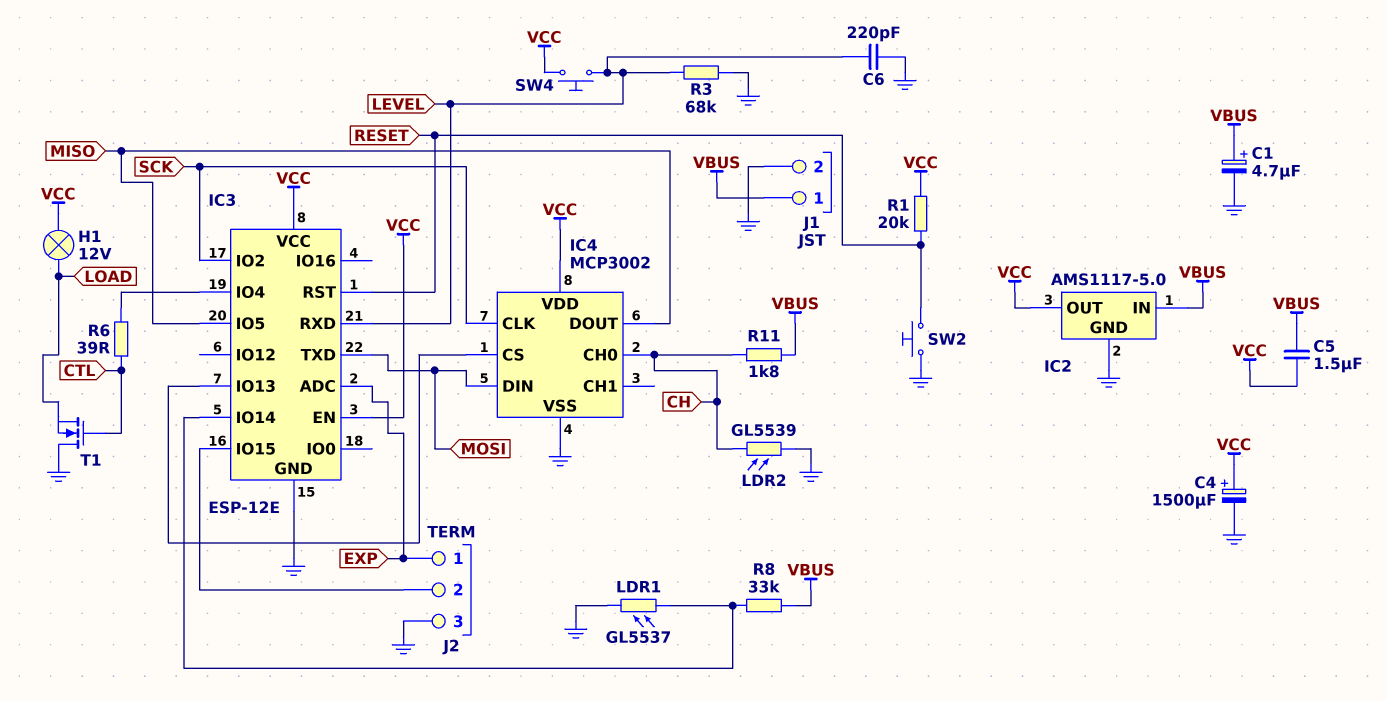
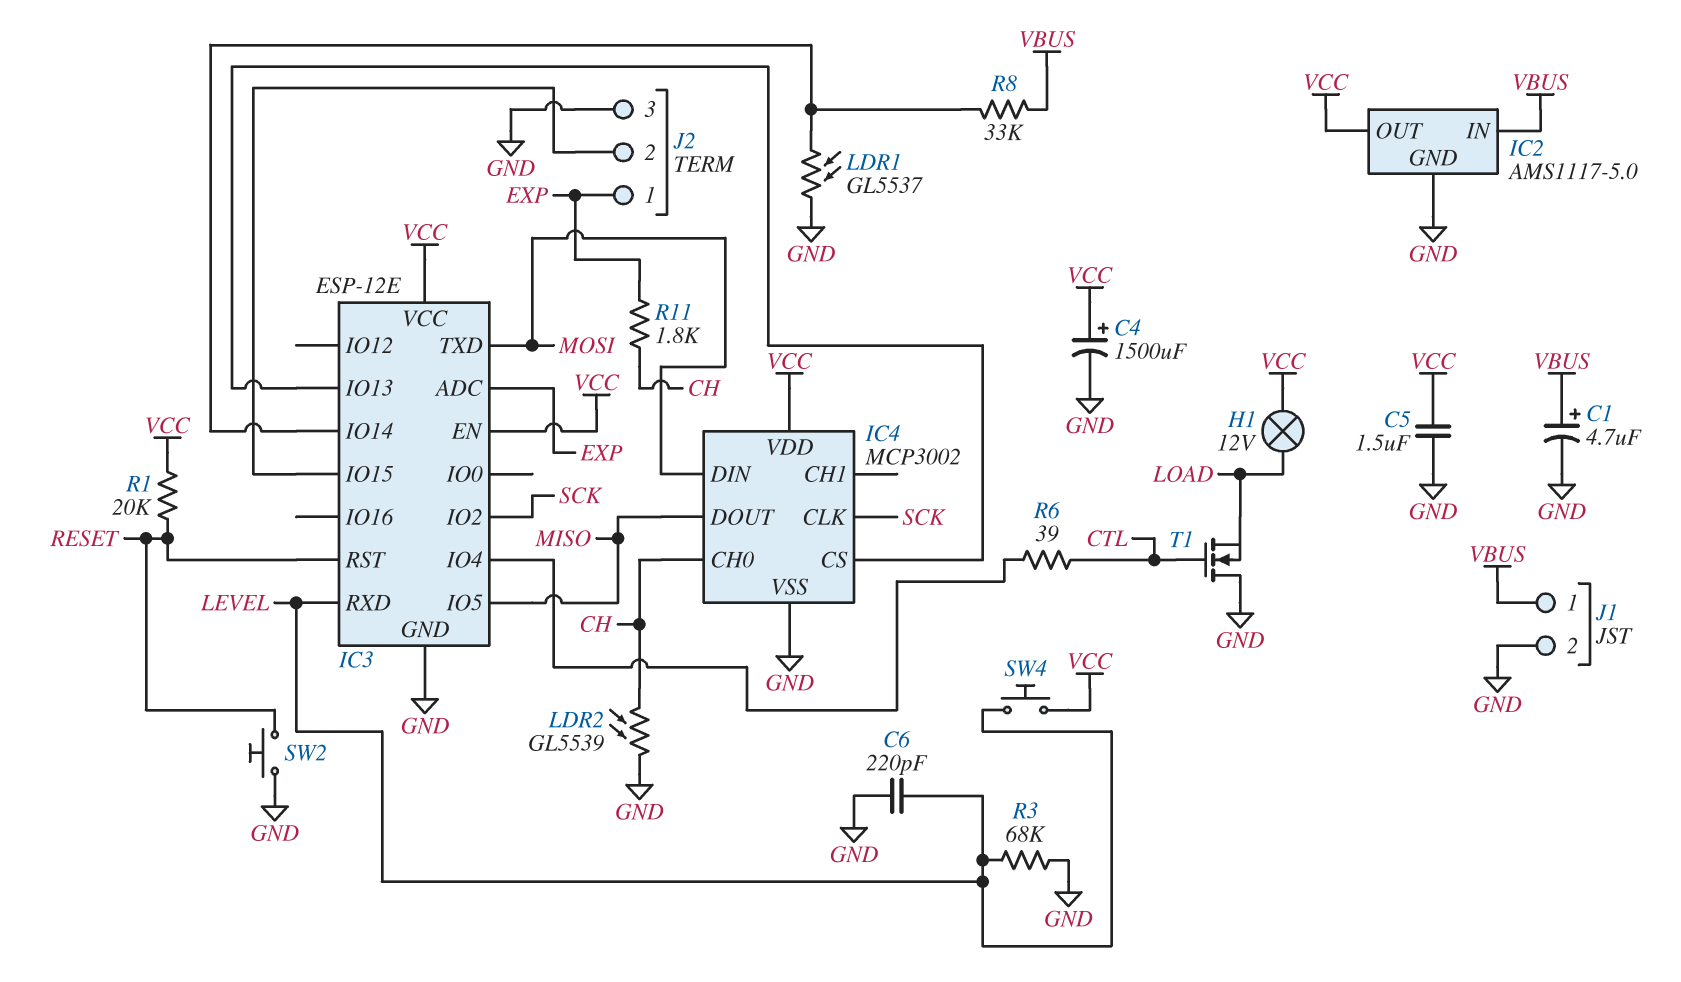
C5: 1.5uF (VBUS, VCC) -> 1.5uF (GND, VCC)
R11: 1.8k (CH, VBUS) -> 1.8k (CH, EXP)

